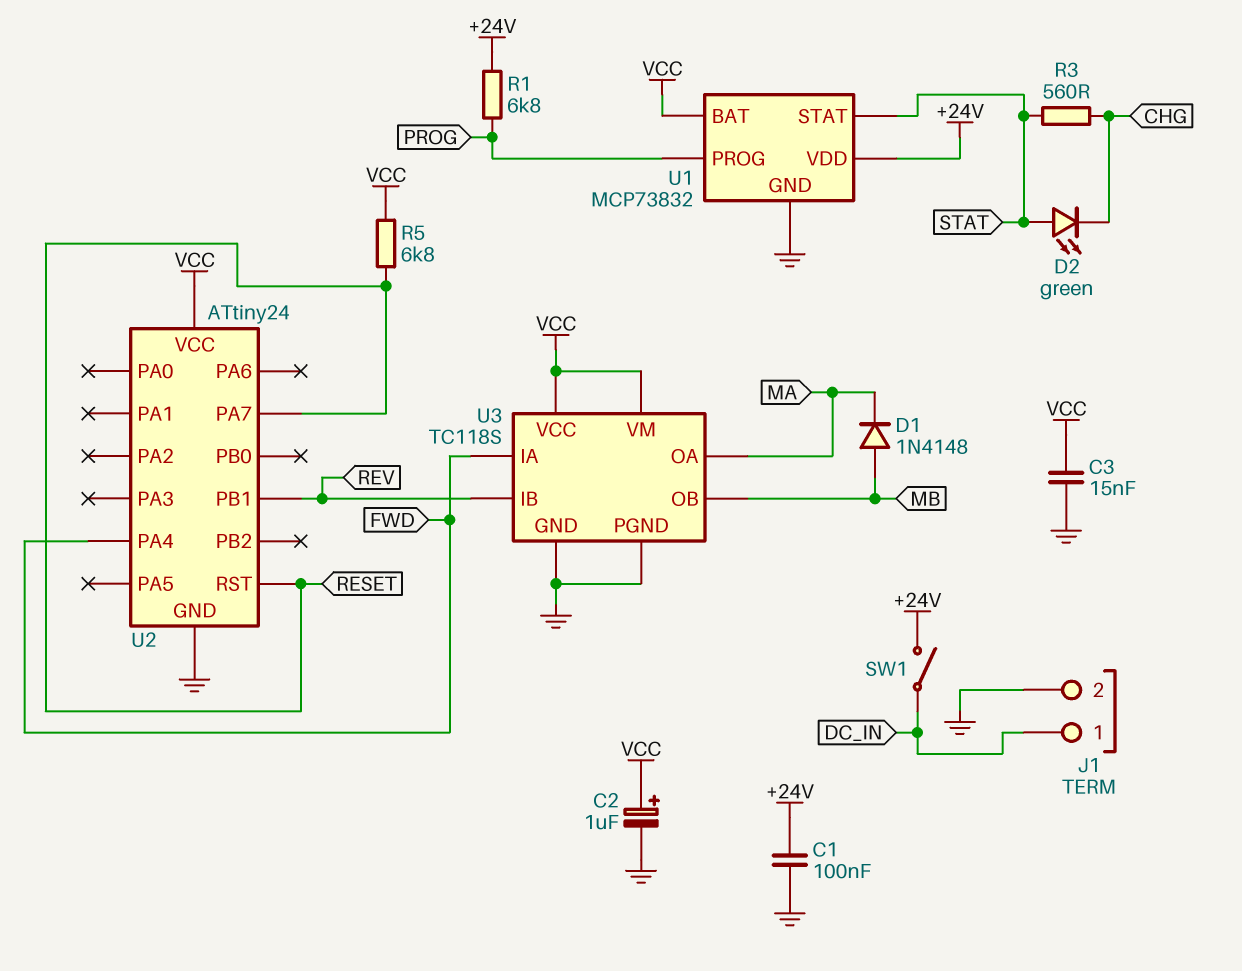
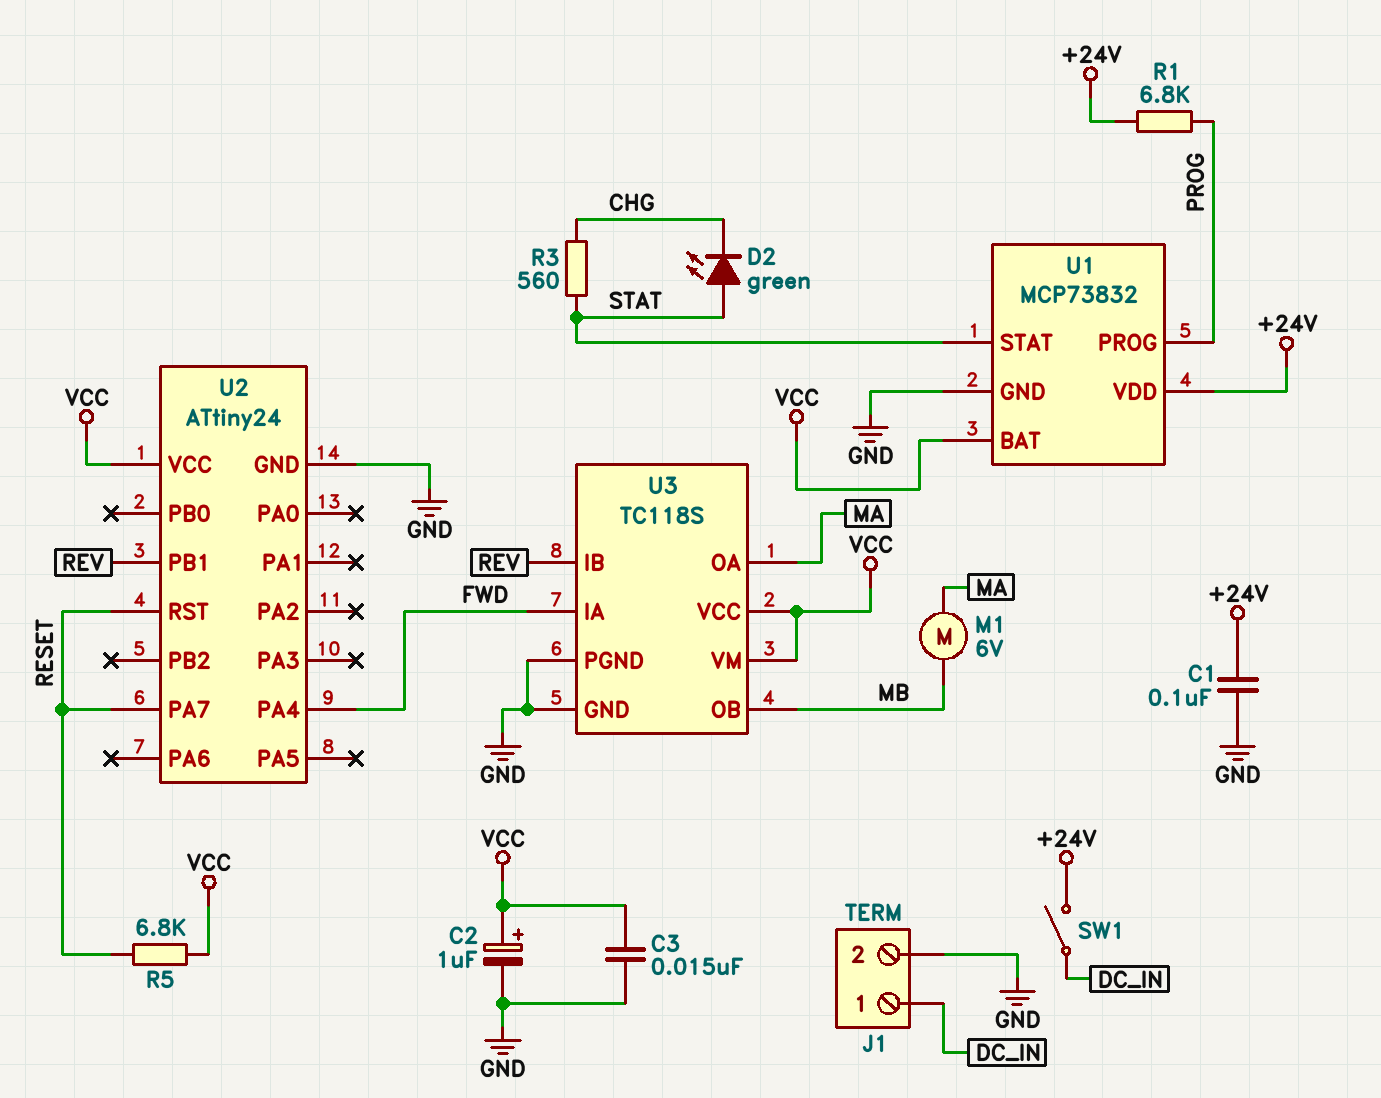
D1: diode 1N4148 (A MB, K MA) -> none
M1: none -> motor 6V (MA, MB)

